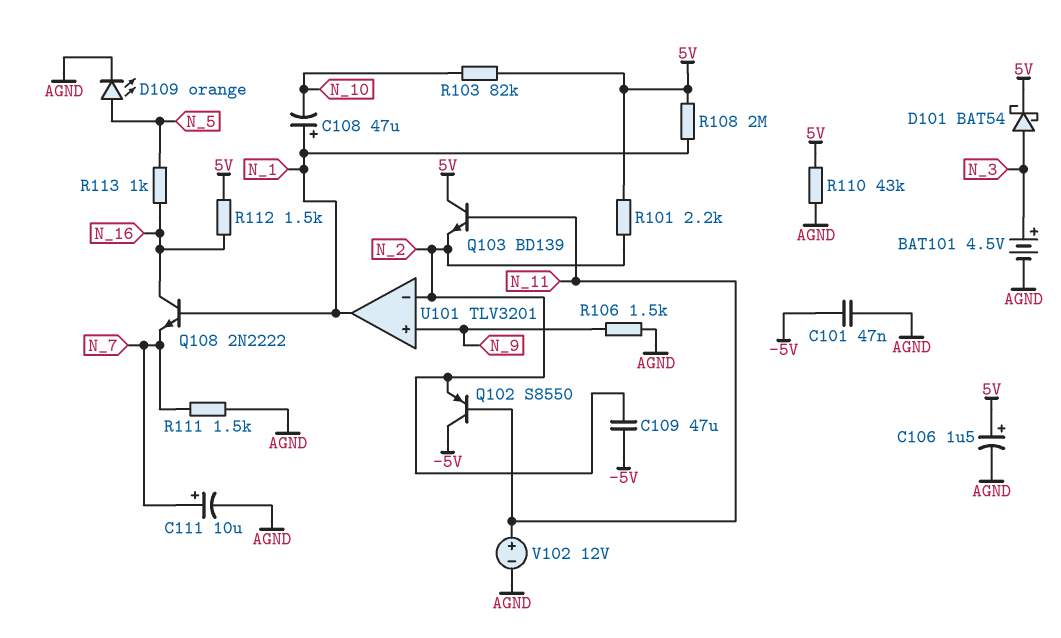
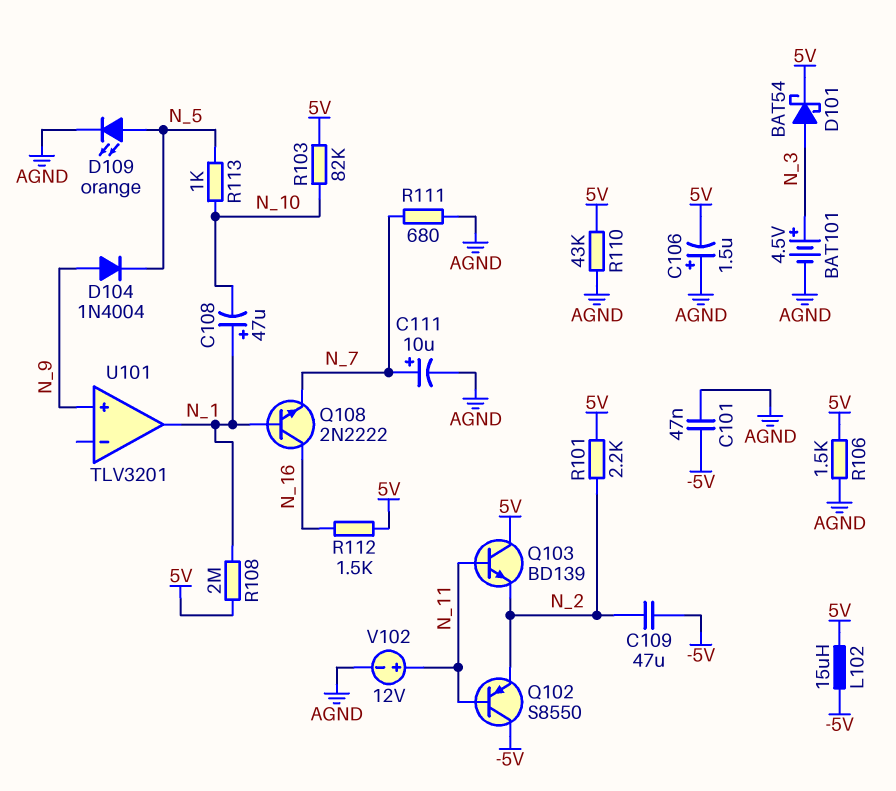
C106: 1.5uF (plus 5V, minus AGND) -> 1.5uF (plus AGND, minus 5V)
D104: none -> diode 1N4004 (A N_9, K N_5)
L102: none -> 15uH (-5V, 5V)
R106: 1.5k (AGND, N_9) -> 1.5k (5V, AGND)
R111: 1.5k (AGND, N_7) -> 680 (AGND, N_7)
R113: 1k (N_5, N_16) -> 1k (N_5, N_10)
U101 pin in-: N_2 -> none

